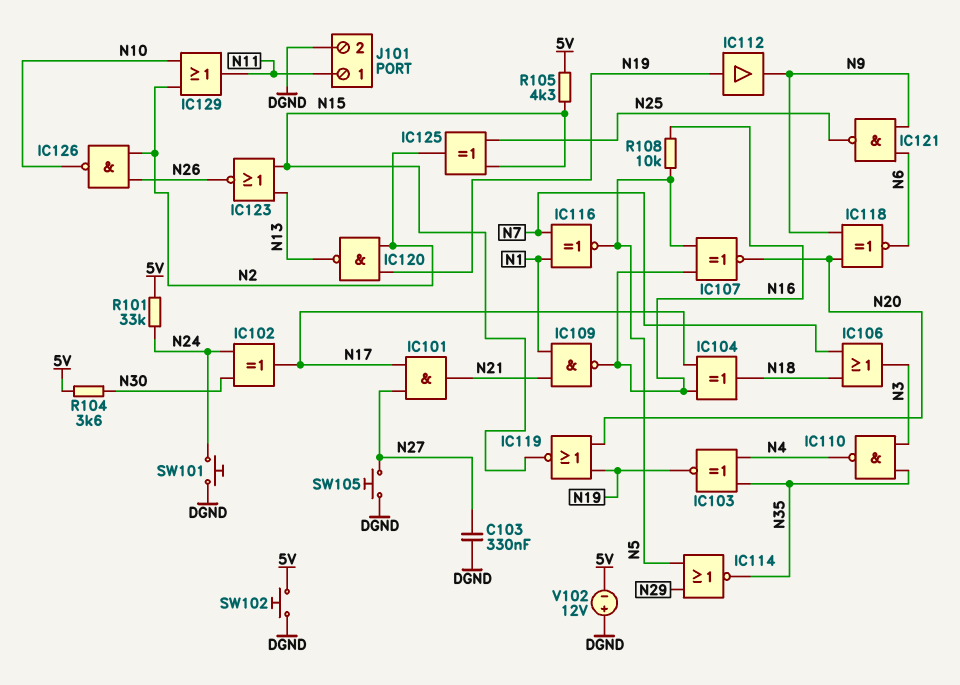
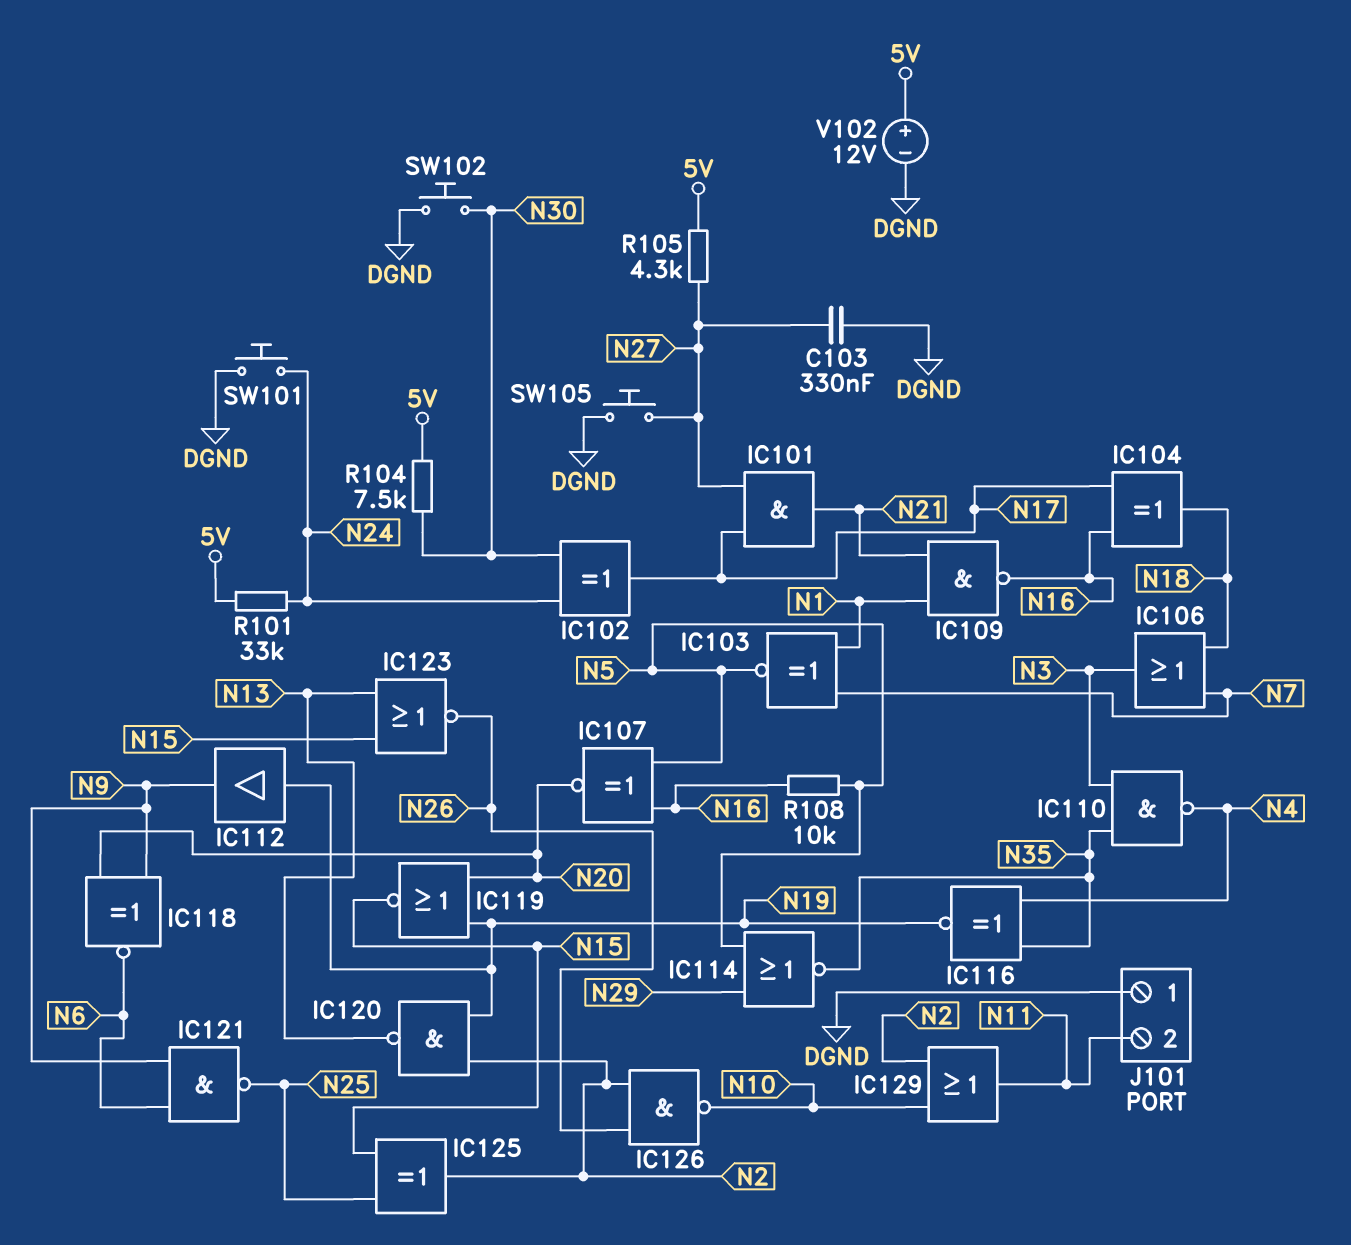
IC103: XNOR (in N4, in N35, out N19) -> XNOR (in N1, in N7, out N5)
IC116: XNOR (in N1, in N7, out N5) -> XNOR (in N4, in N35, out N19)
J101 pin 1: N11 -> DGND
J101 pin 2: DGND -> N11
R104: 3.6k (5V, N30) -> 7.5k (5V, N30)
R105: 4.3k (5V, N15) -> 4.3k (5V, N27)
SW102: button (5V, DGND) -> button (DGND, N30)
V102: 12V (plus DGND, minus 5V) -> 12V (plus 5V, minus DGND)

